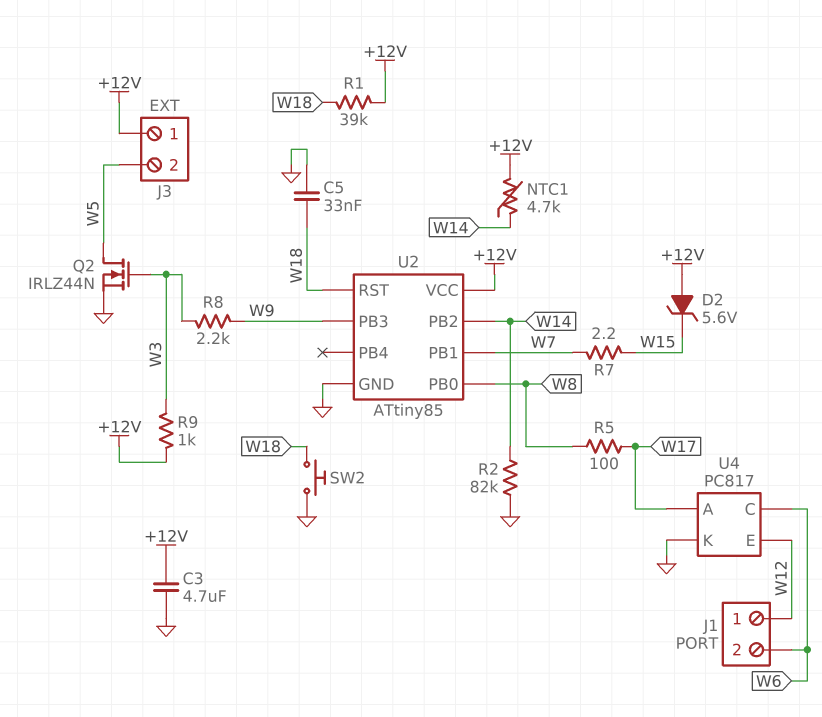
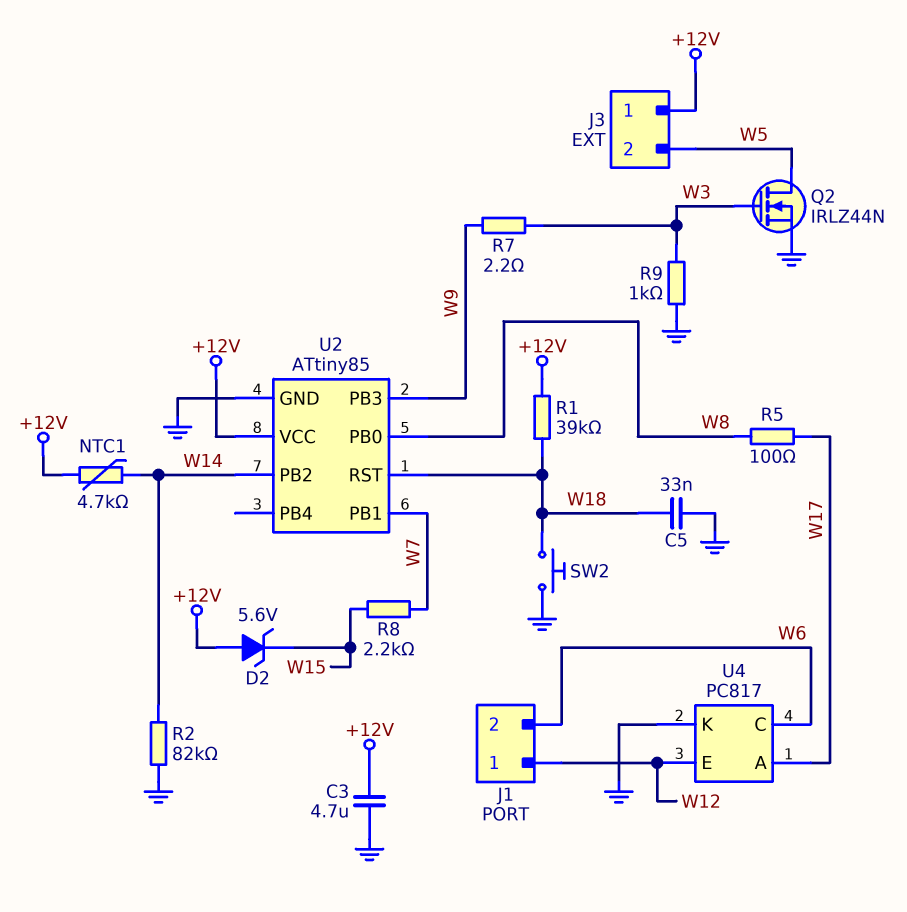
R7: 2.2 (W7, W15) -> 2.2 (W3, W9)
R8: 2.2k (W3, W9) -> 2.2k (W7, W15)
R9: 1k (+12V, W3) -> 1k (GND, W3)

